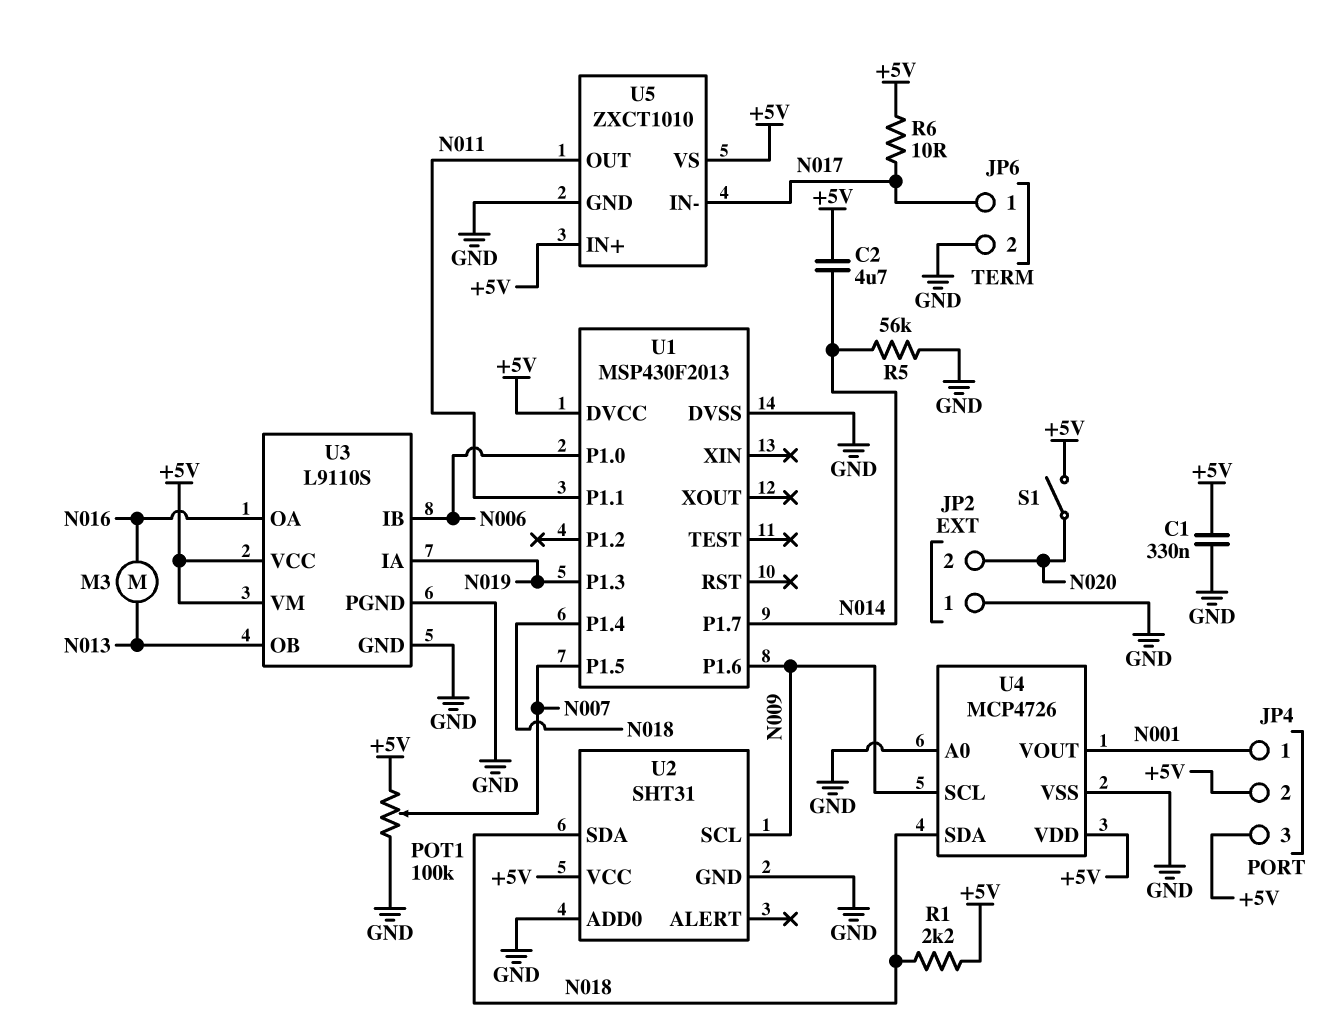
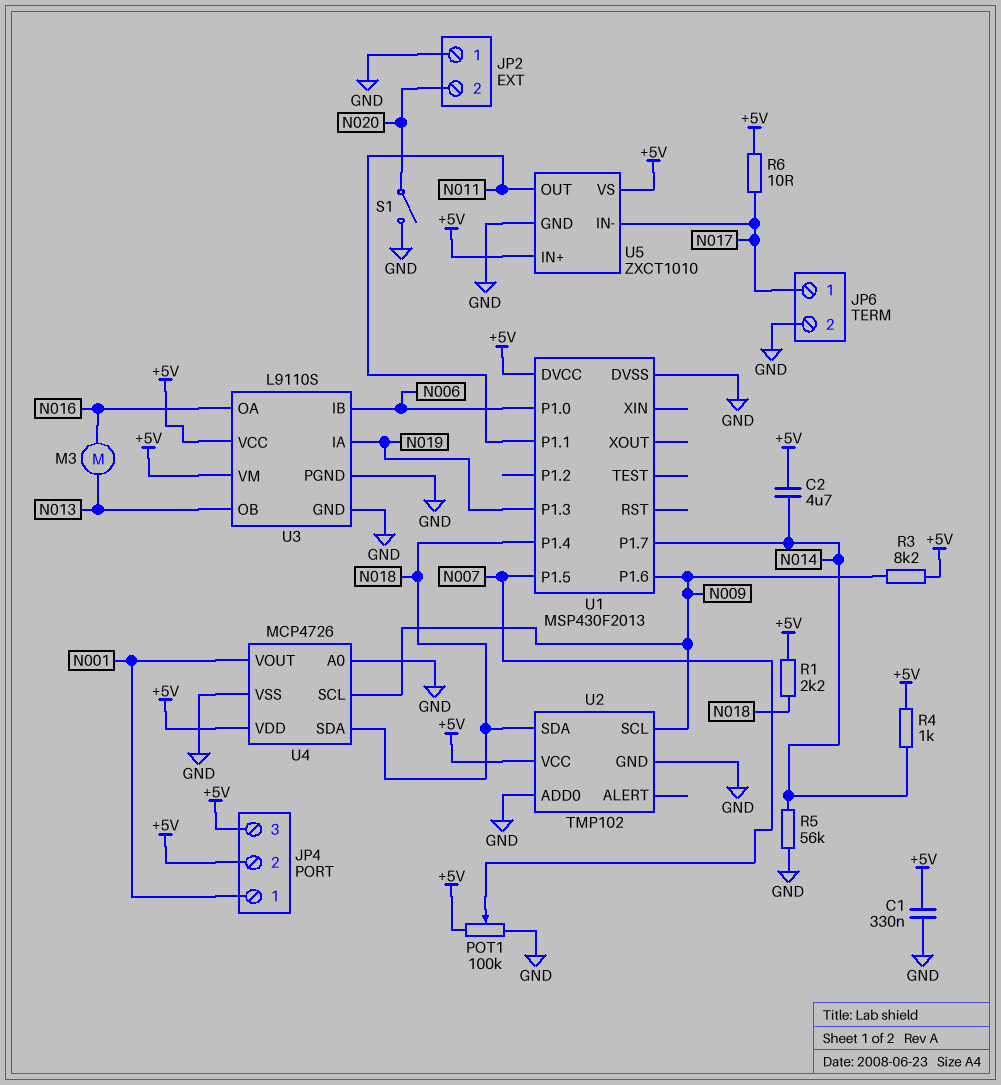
R3: none -> 8.2k (+5V, N009)
R4: none -> 1k (+5V, N014)
S1: switch (+5V, N020) -> switch (GND, N020)
U2: SHT31 -> TMP102

